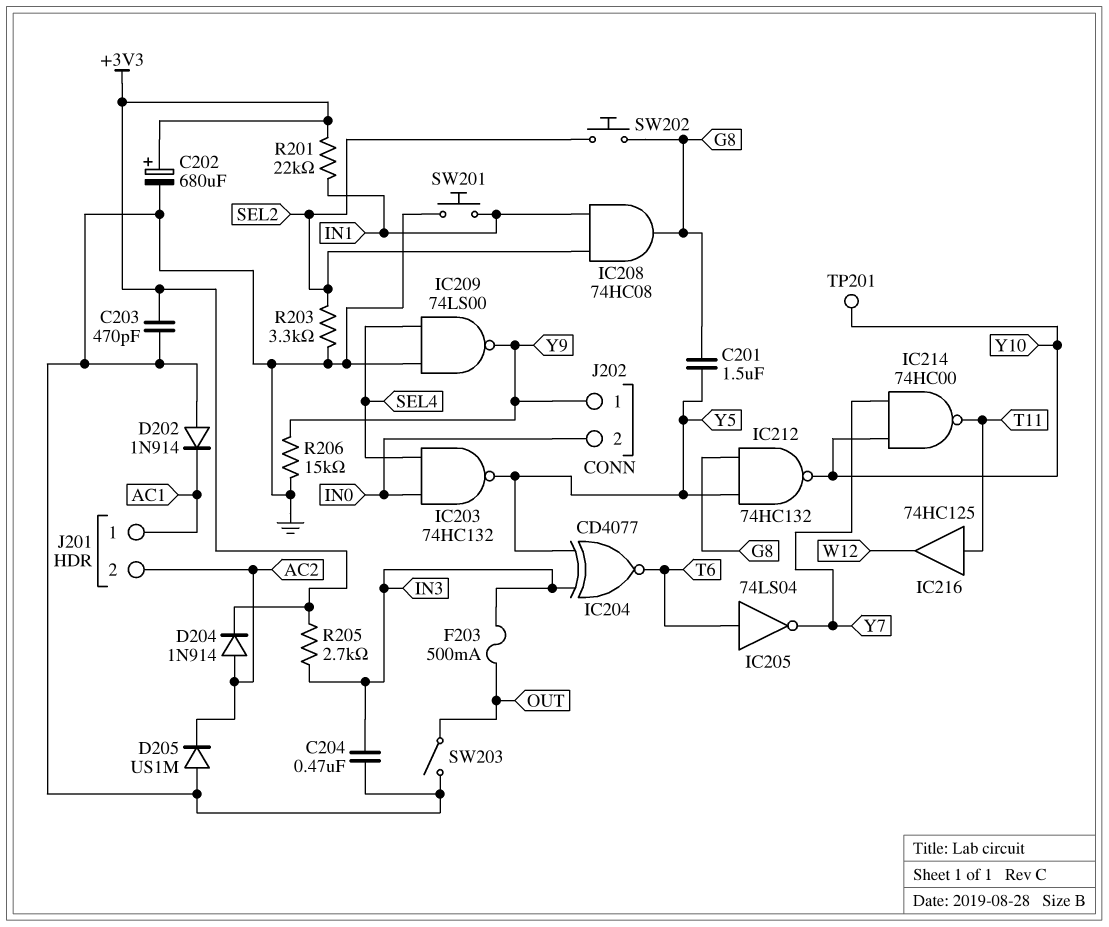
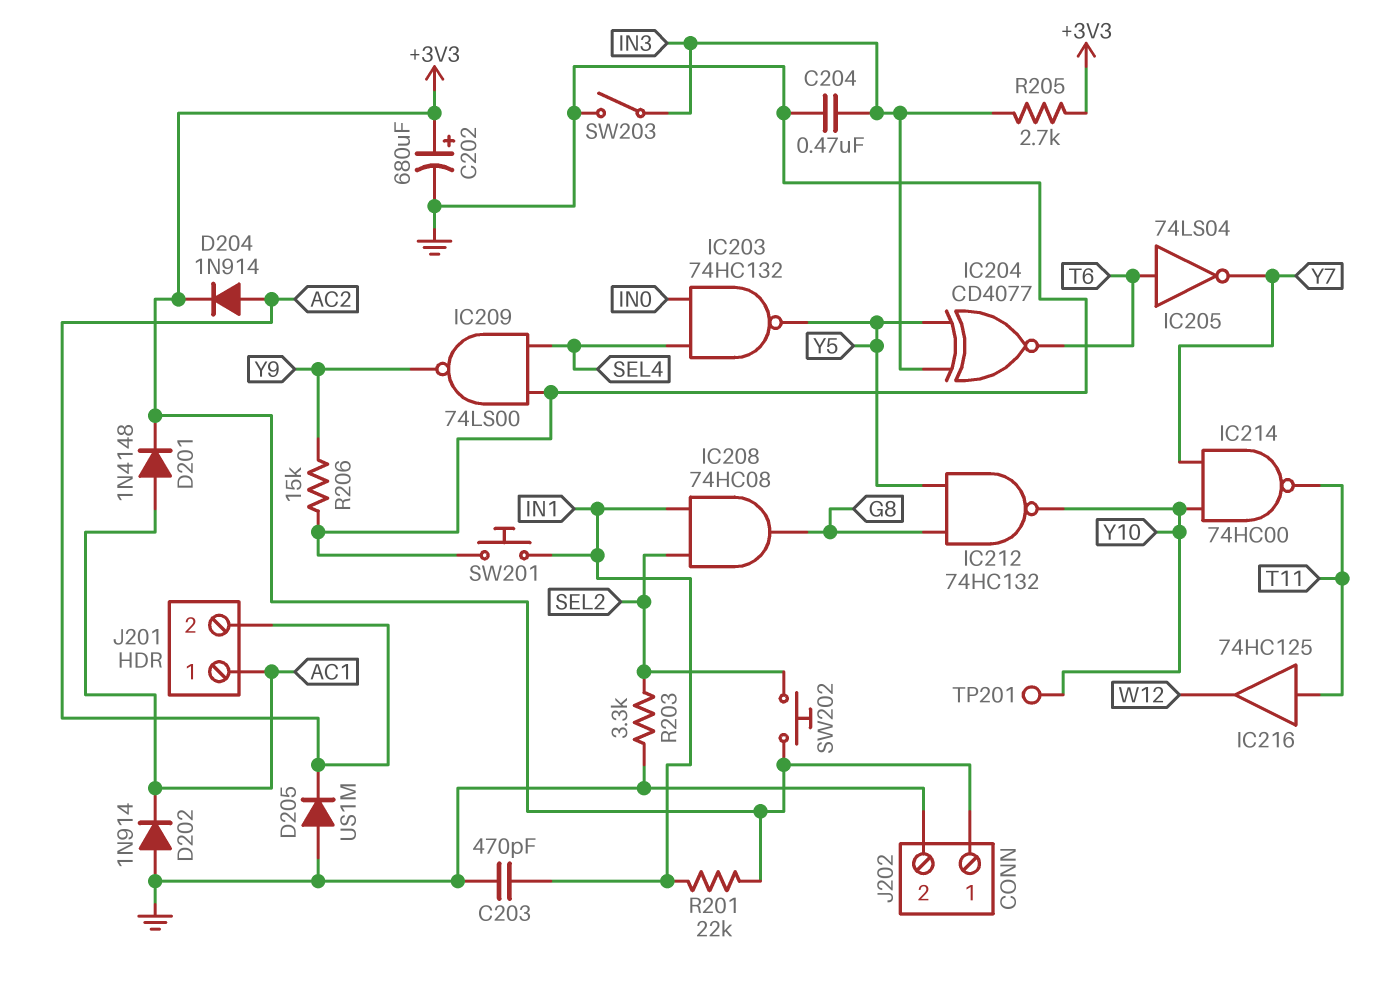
C201: 1.5uF (G8, Y5) -> none
C203: 470pF (+3V3, GND) -> 470pF (GND, IN1)
D201: none -> diode 1N4148 (A AC1, K +3V3)
F203: 500mA (IN3, OUT) -> none
J202 pin 1: Y9 -> +3V3
J202 pin 2: IN0 -> GND
SW202: button (G8, SEL2) -> button (+3V3, SEL2)
SW203: switch (GND, OUT) -> switch (GND, IN3)

